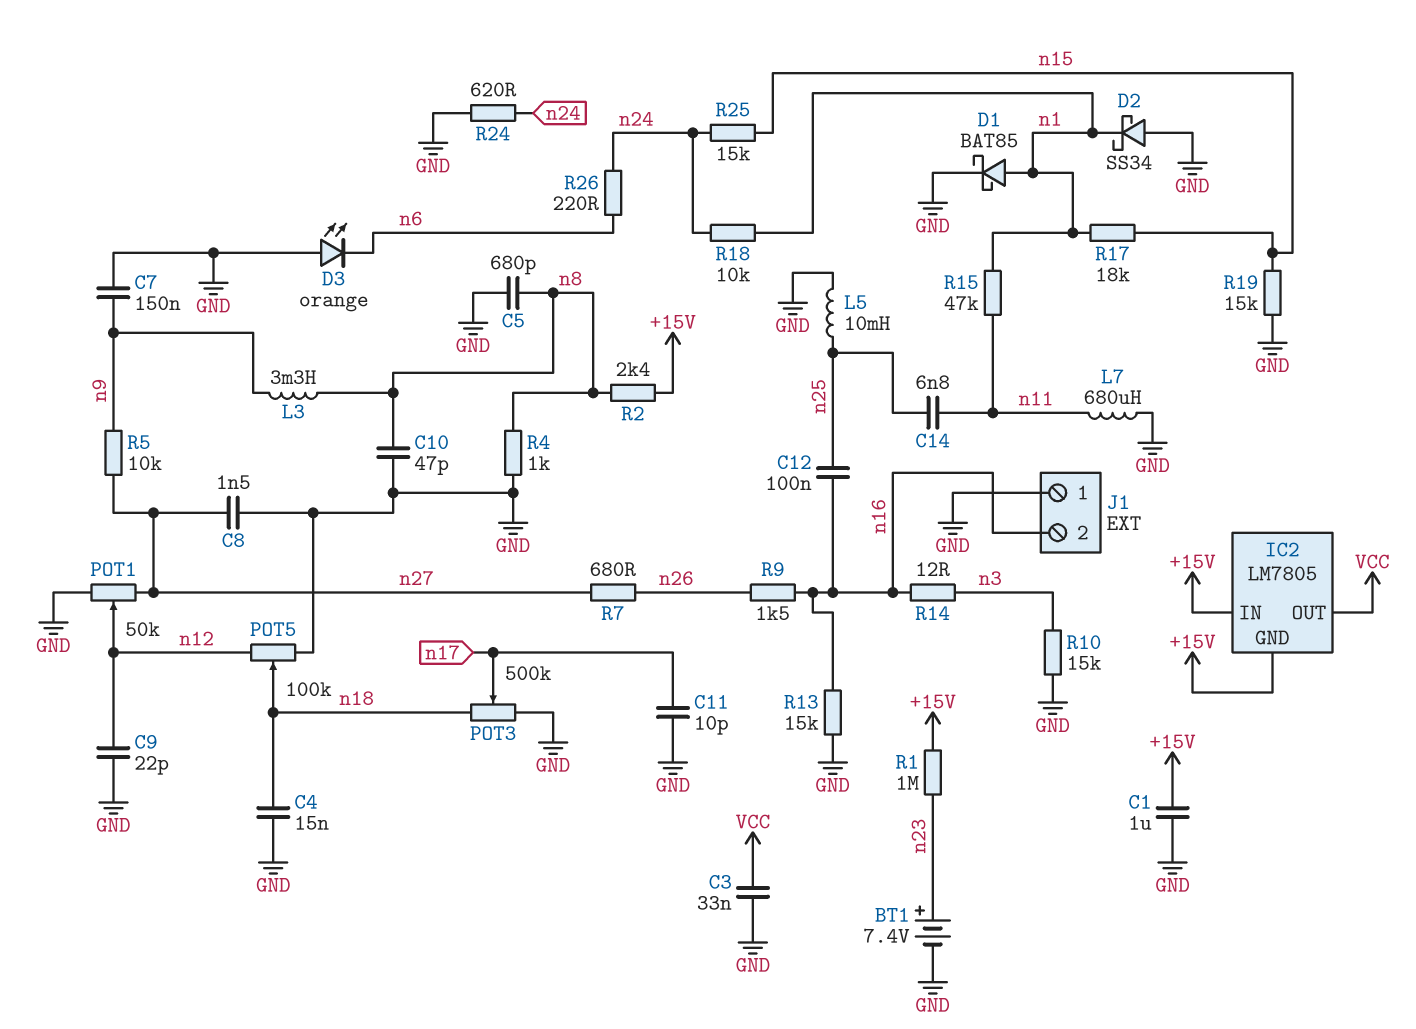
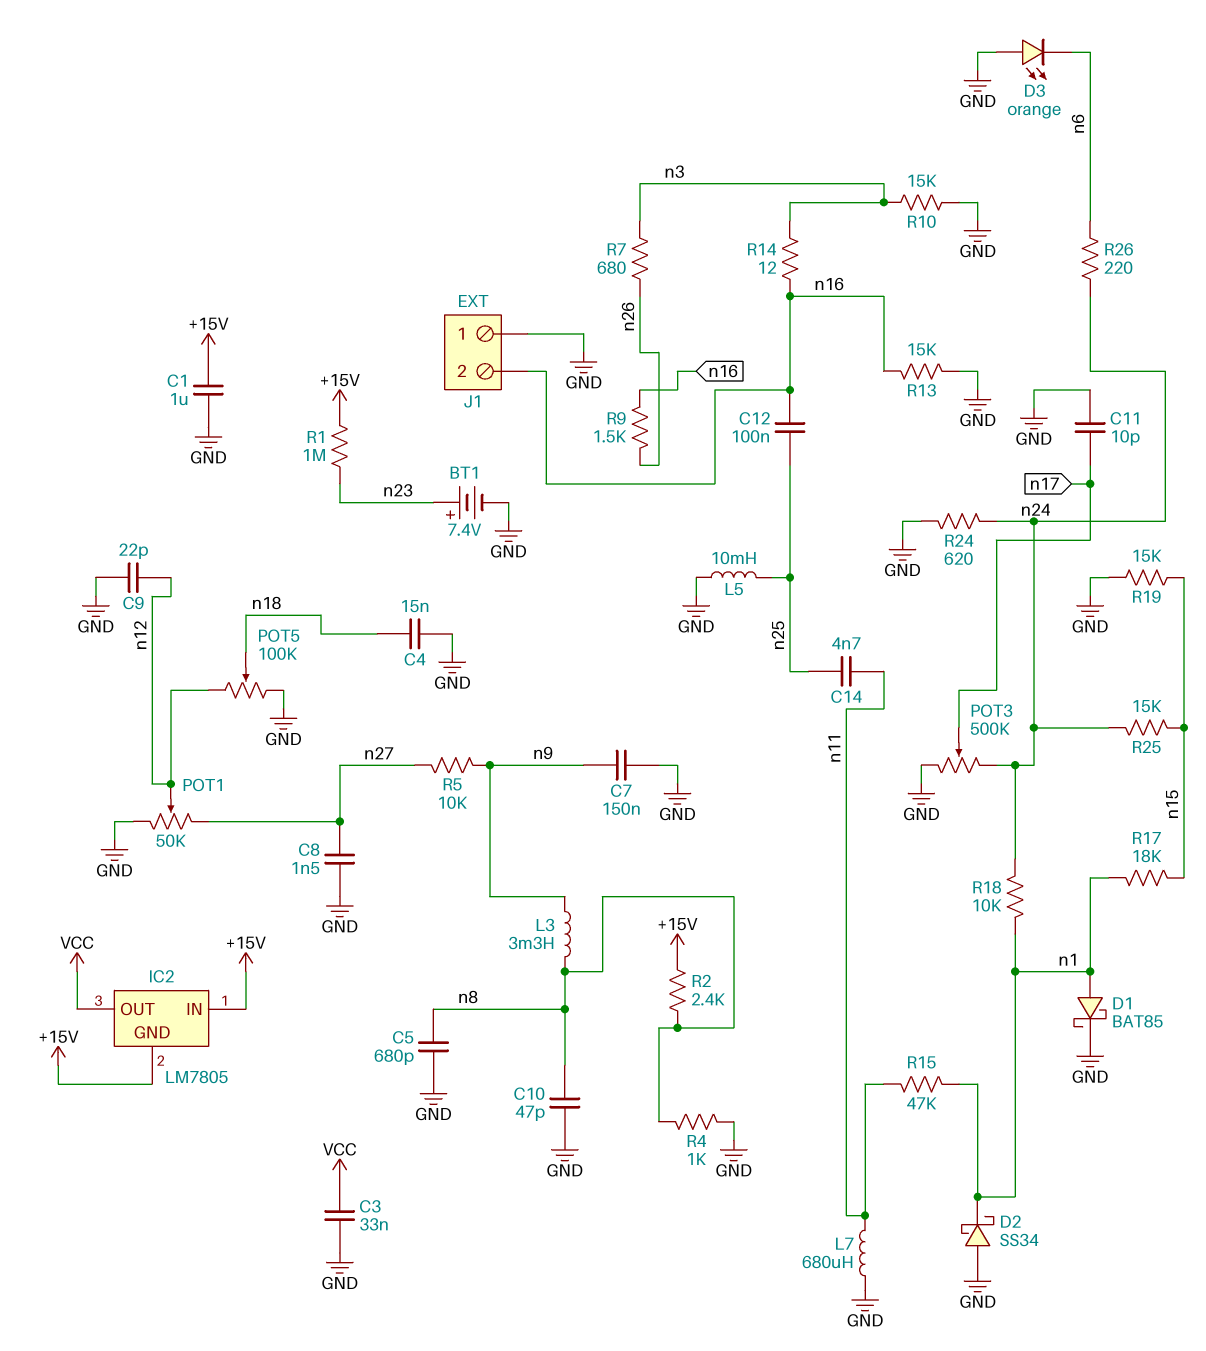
C14: 6.8nF (n11, n25) -> 4.7nF (n11, n25)
POT3: 500k (GND, n18, wiper n17) -> 500k (GND, n24, wiper n17)
R7: 680 (n26, n27) -> 680 (n3, n26)

